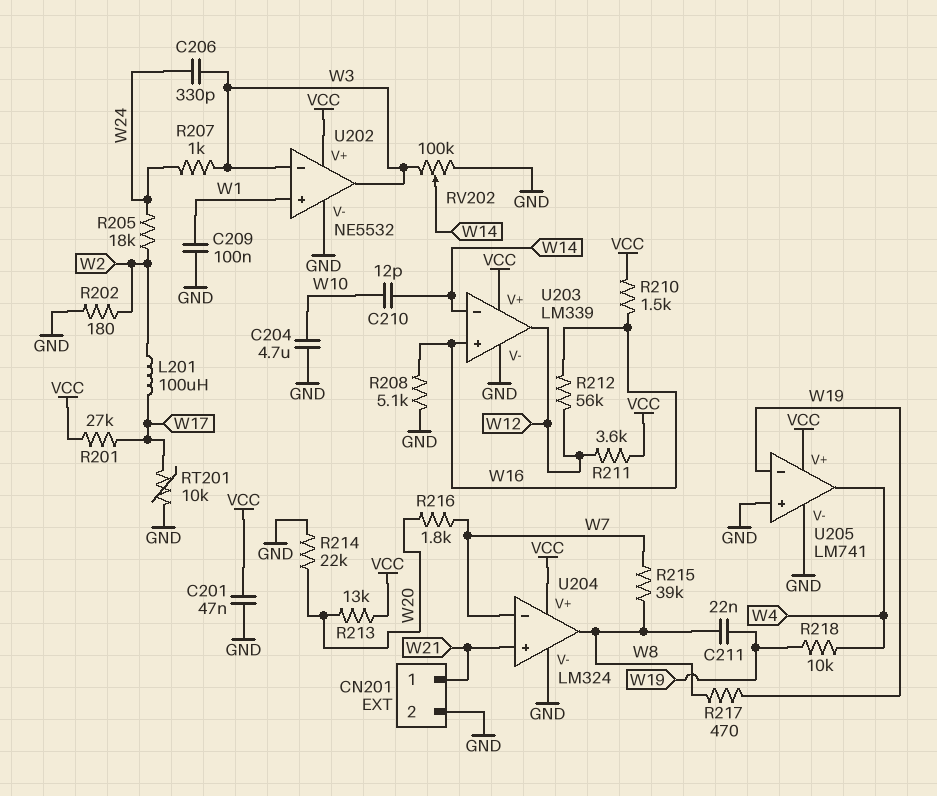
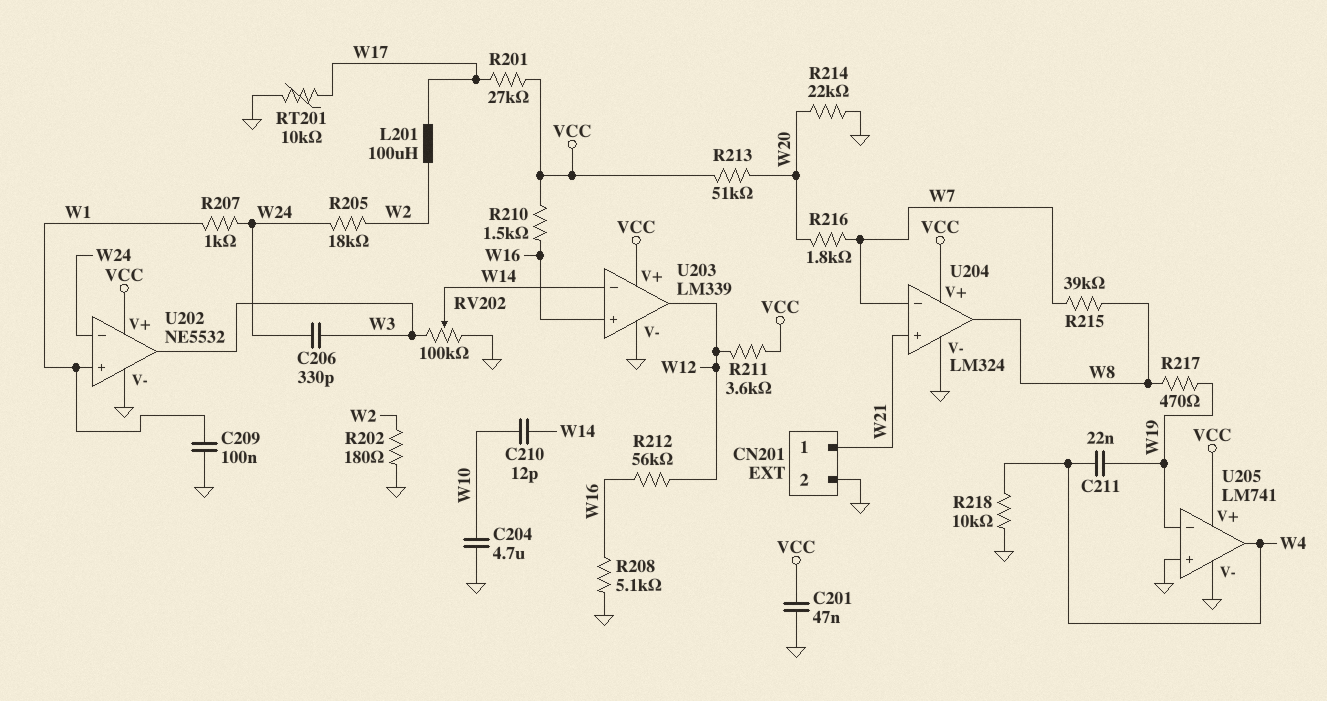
C211: 22nF (W8, W19) -> 22nF (W4, W19)
R207: 1k (W3, W24) -> 1k (W1, W24)
R213: 13k (VCC, W20) -> 51k (VCC, W20)
R218: 10k (W4, W19) -> 10k (GND, W4)
U202 pin in-: W3 -> W24

